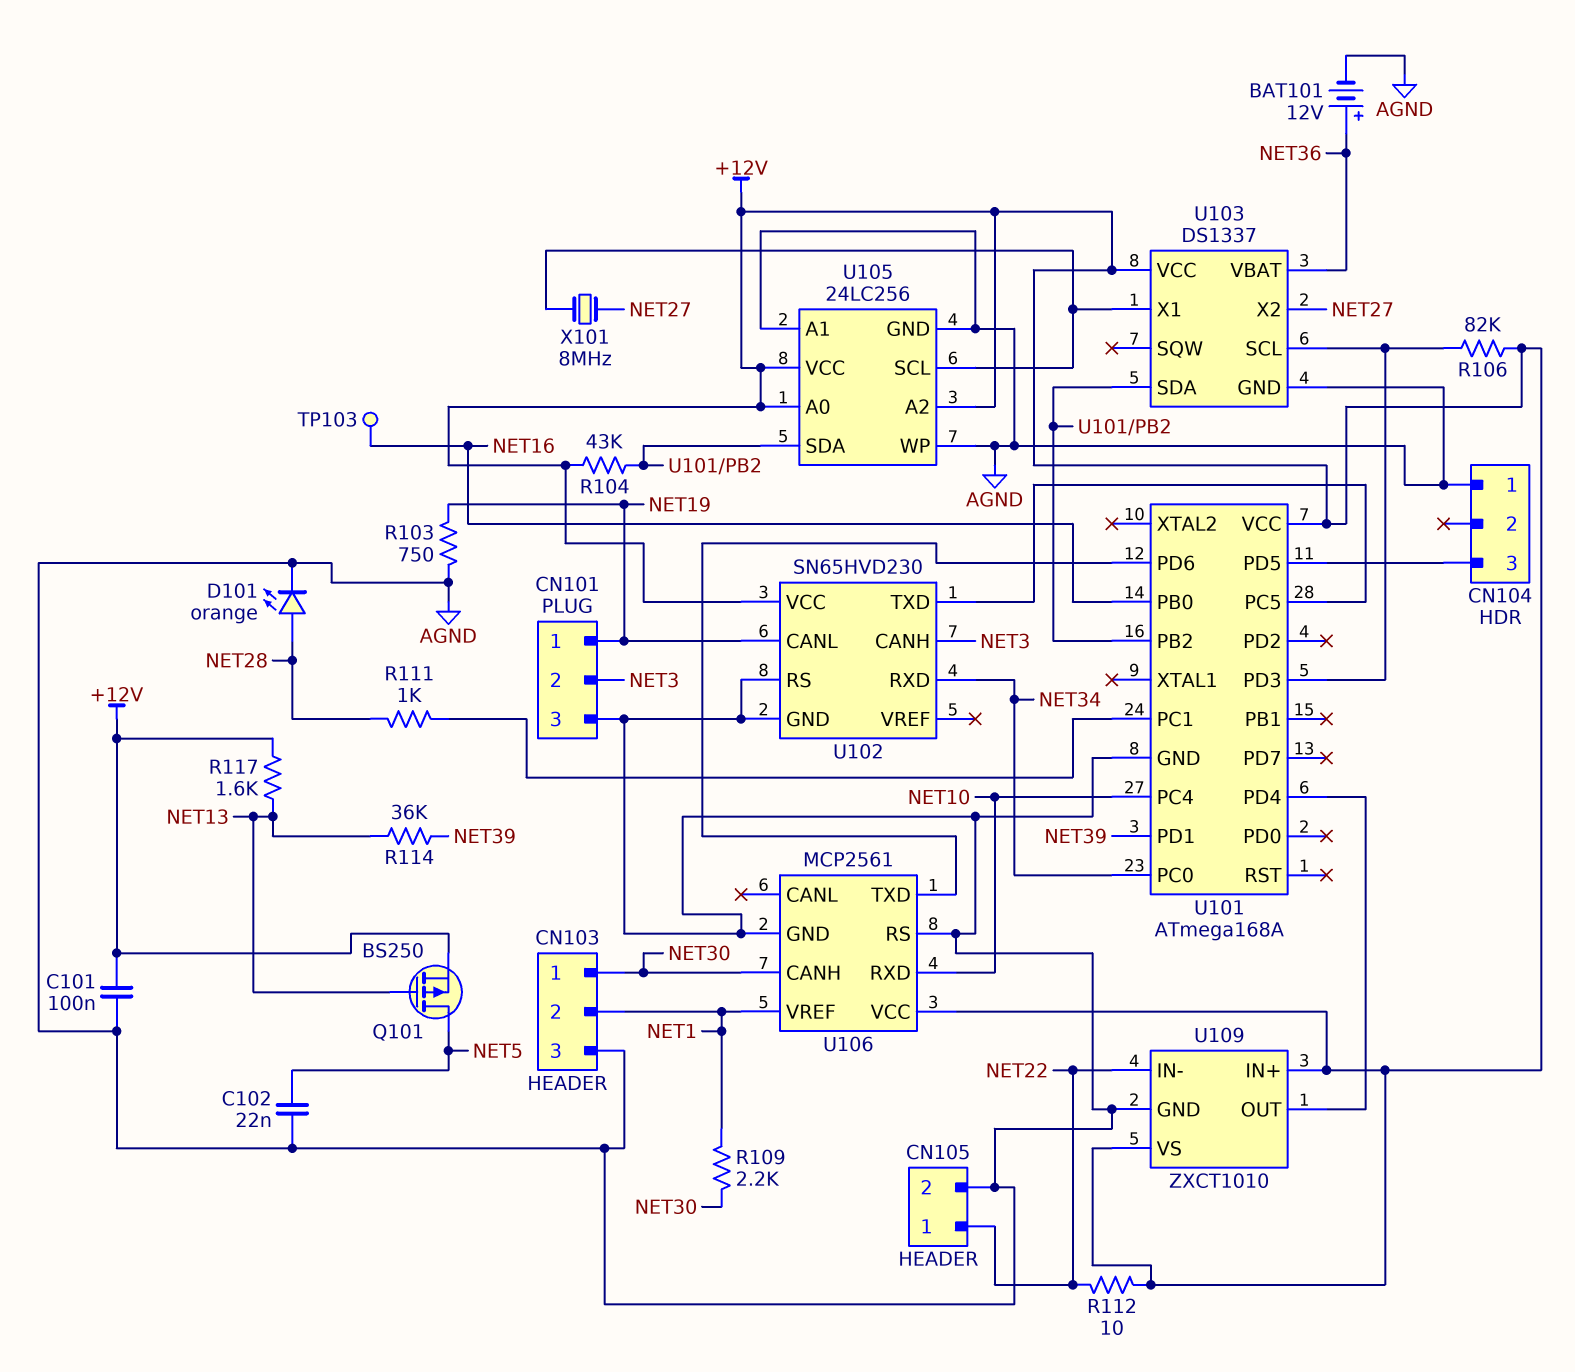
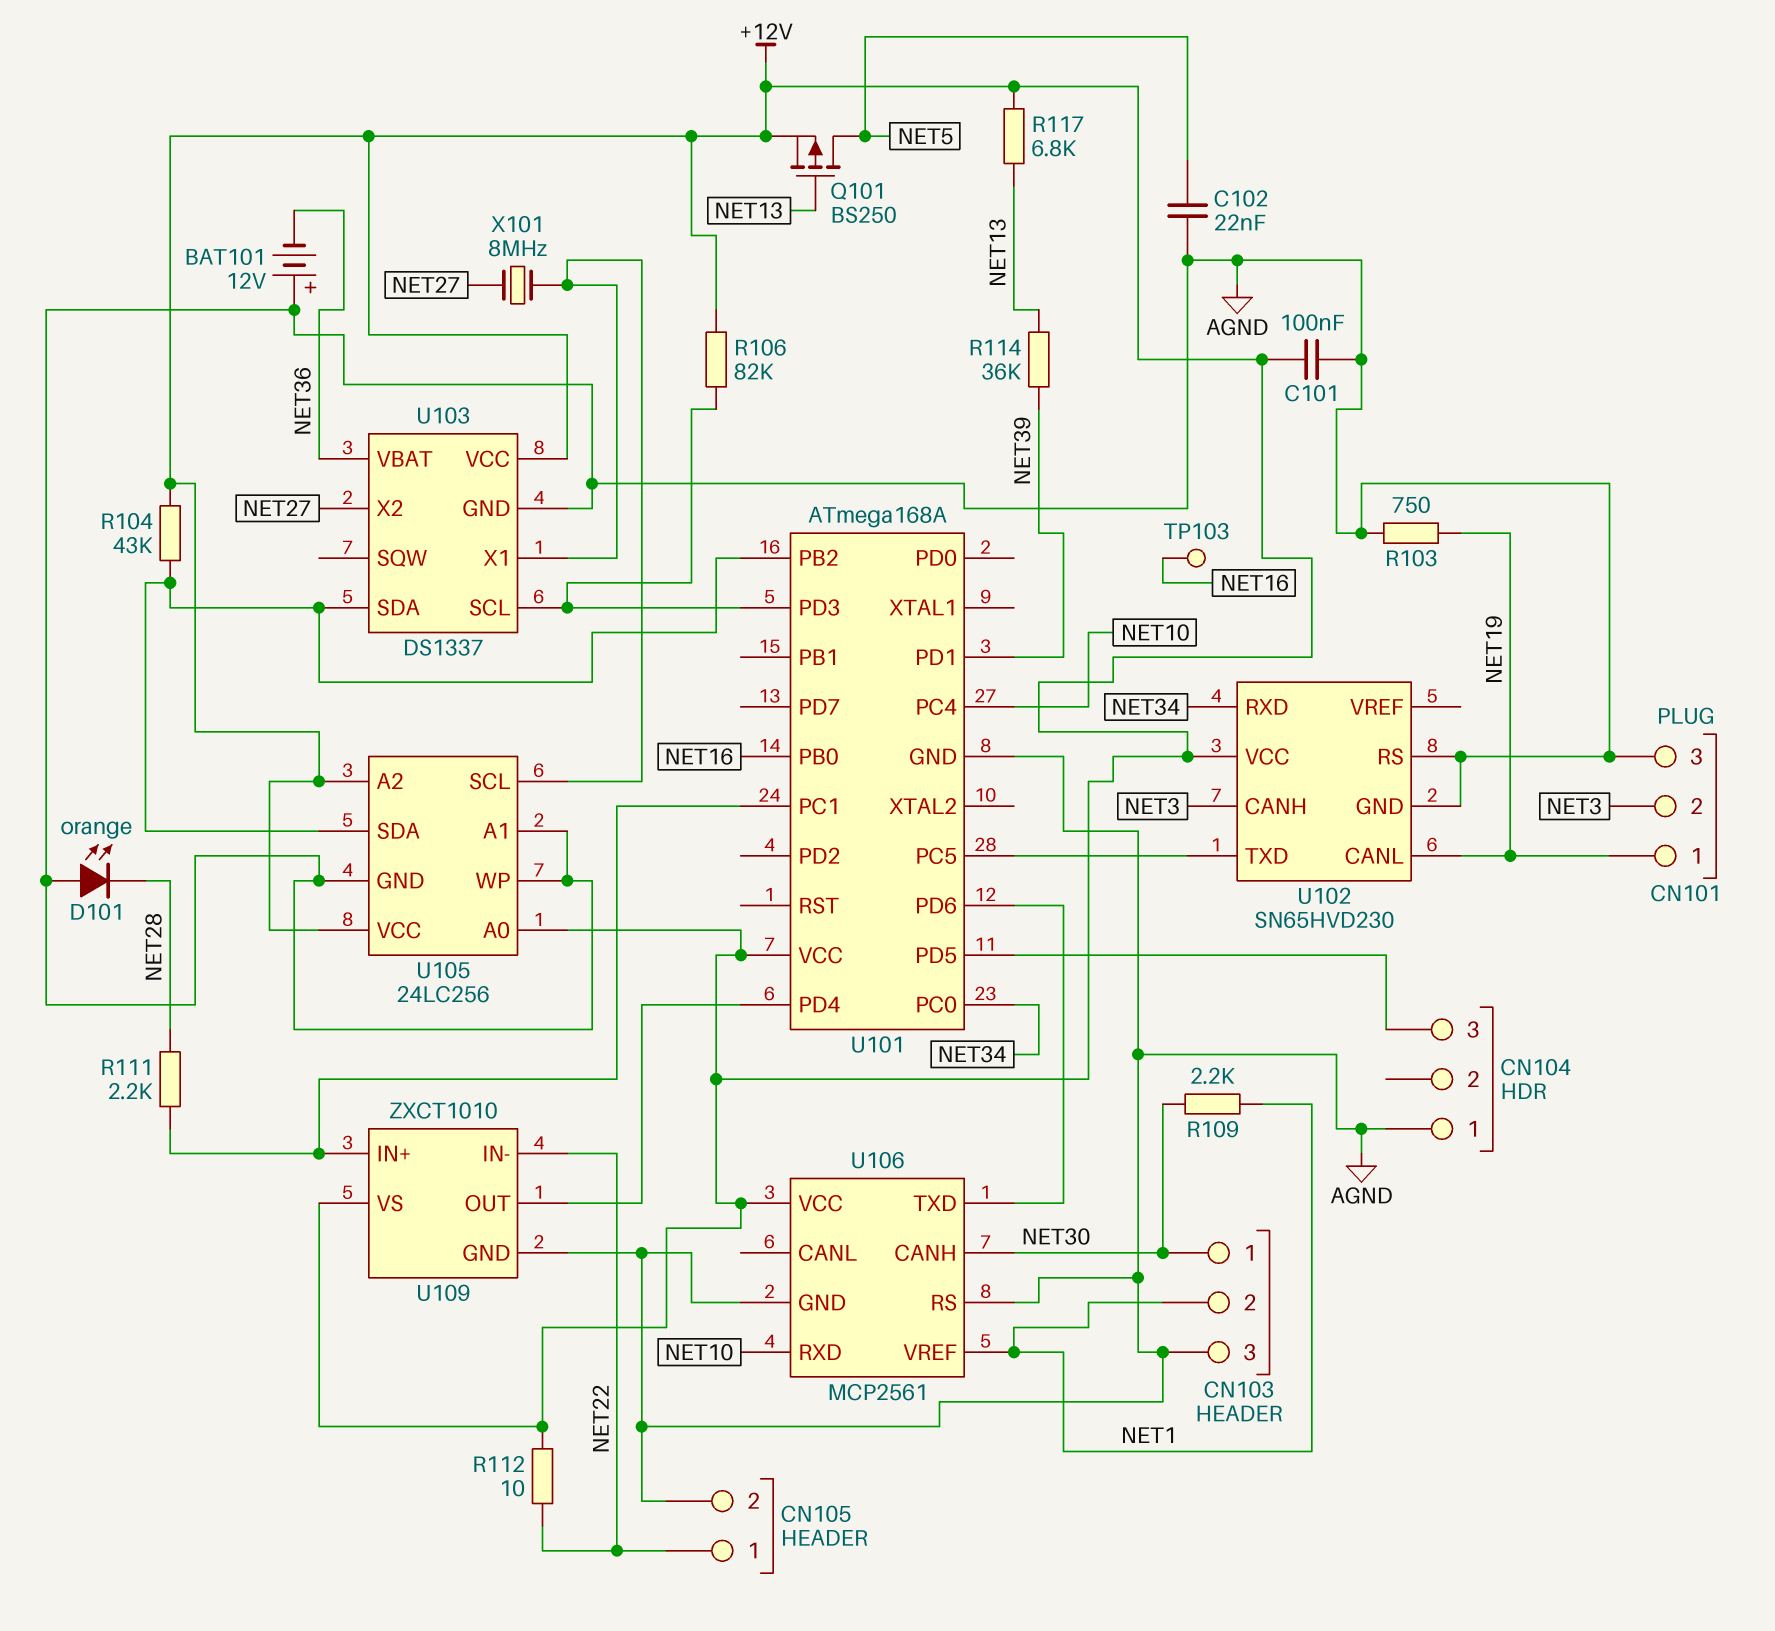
BAT101: 12V (plus NET36, minus AGND) -> 12V (plus AGND, minus NET36)
D101: LED orange (A NET28, K AGND) -> LED orange (A AGND, K NET28)
R111: 1k (NET28, U101/PC1) -> 2.2k (NET28, U101/PC1)
R117: 1.6k (+12V, NET13) -> 6.8k (+12V, NET13)
U109 pin IN+: +12V -> U101/PC1

